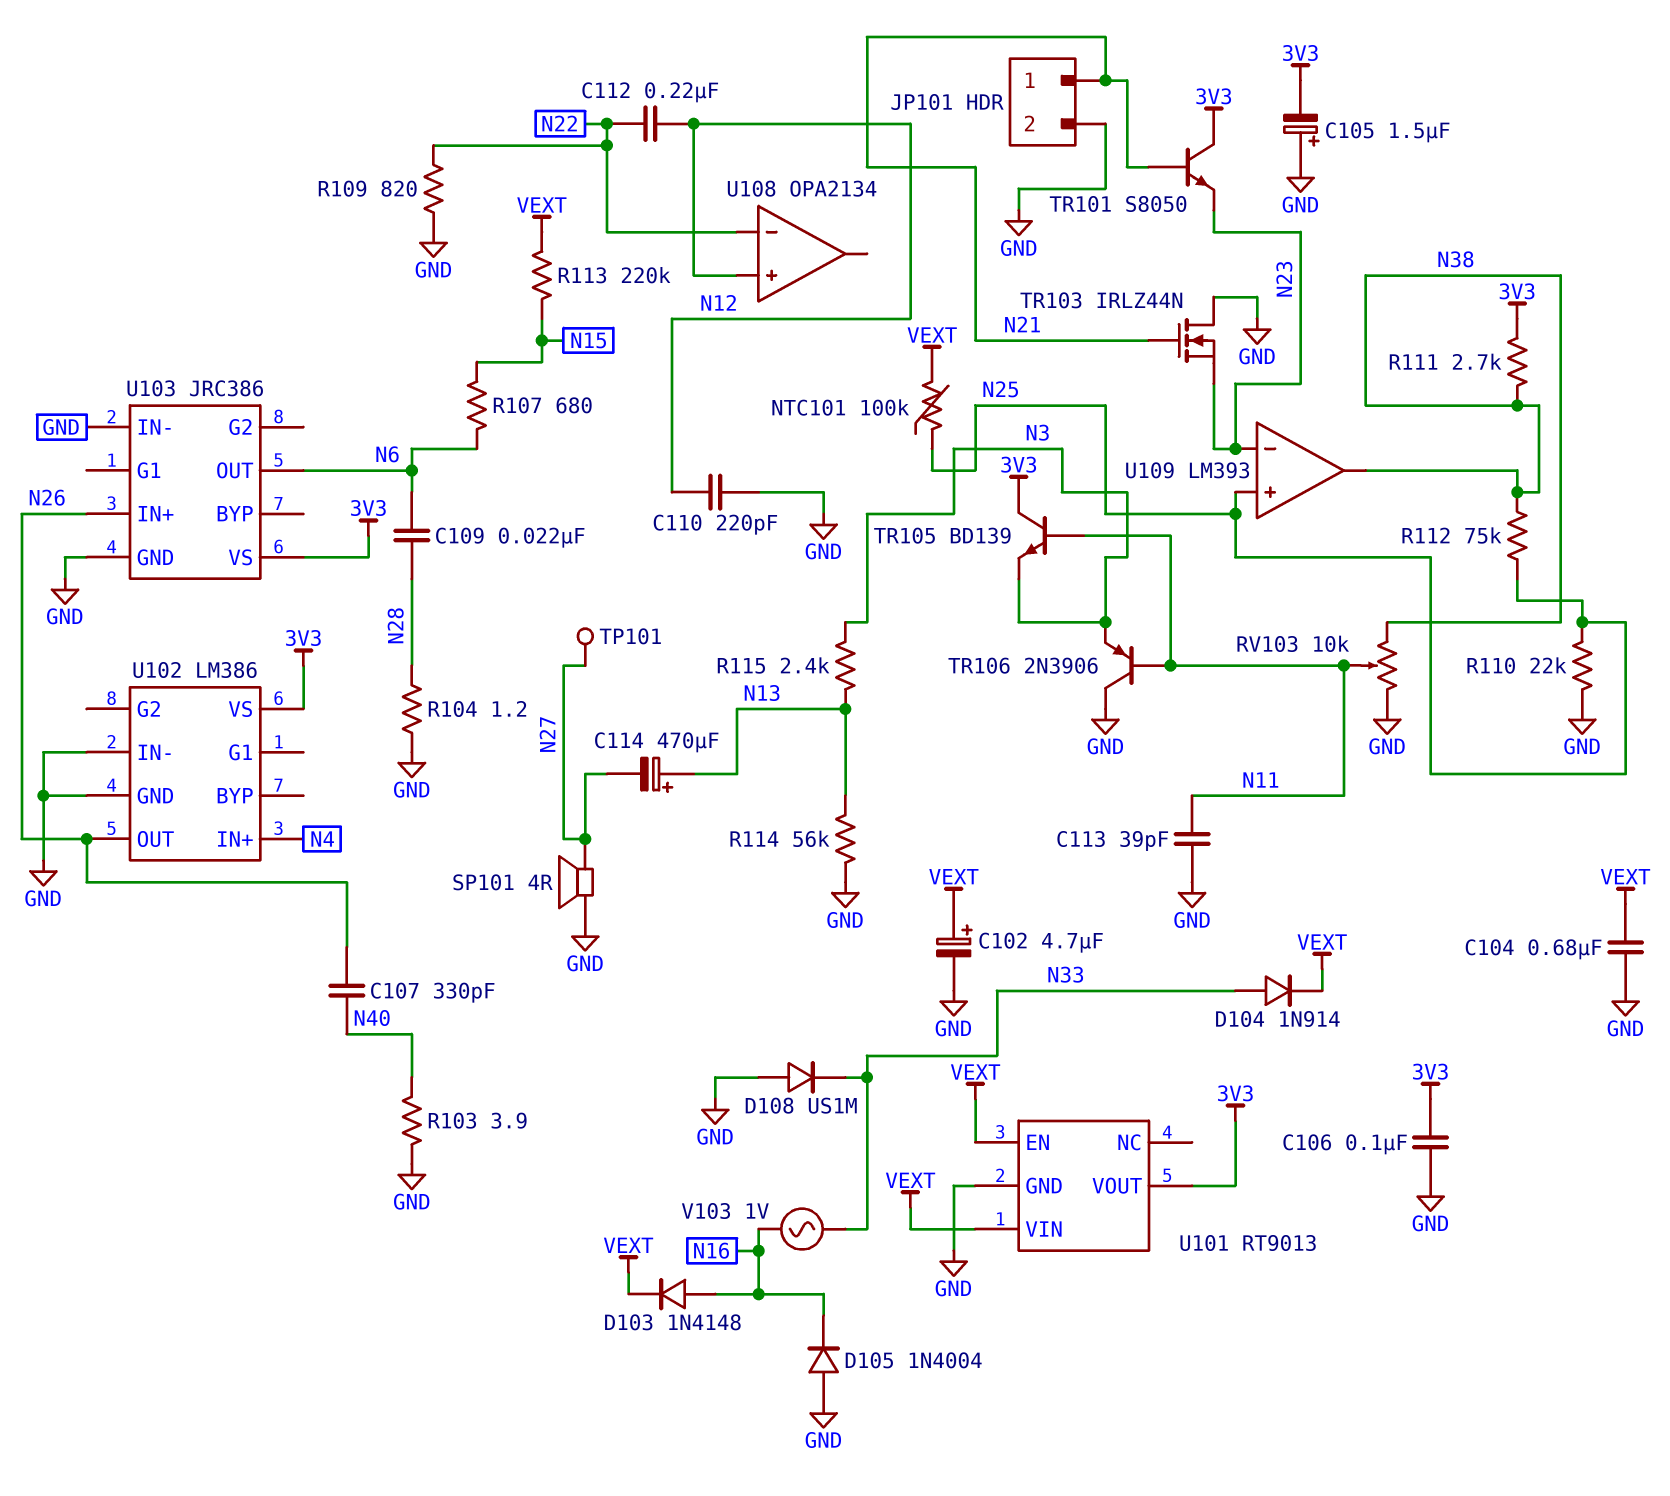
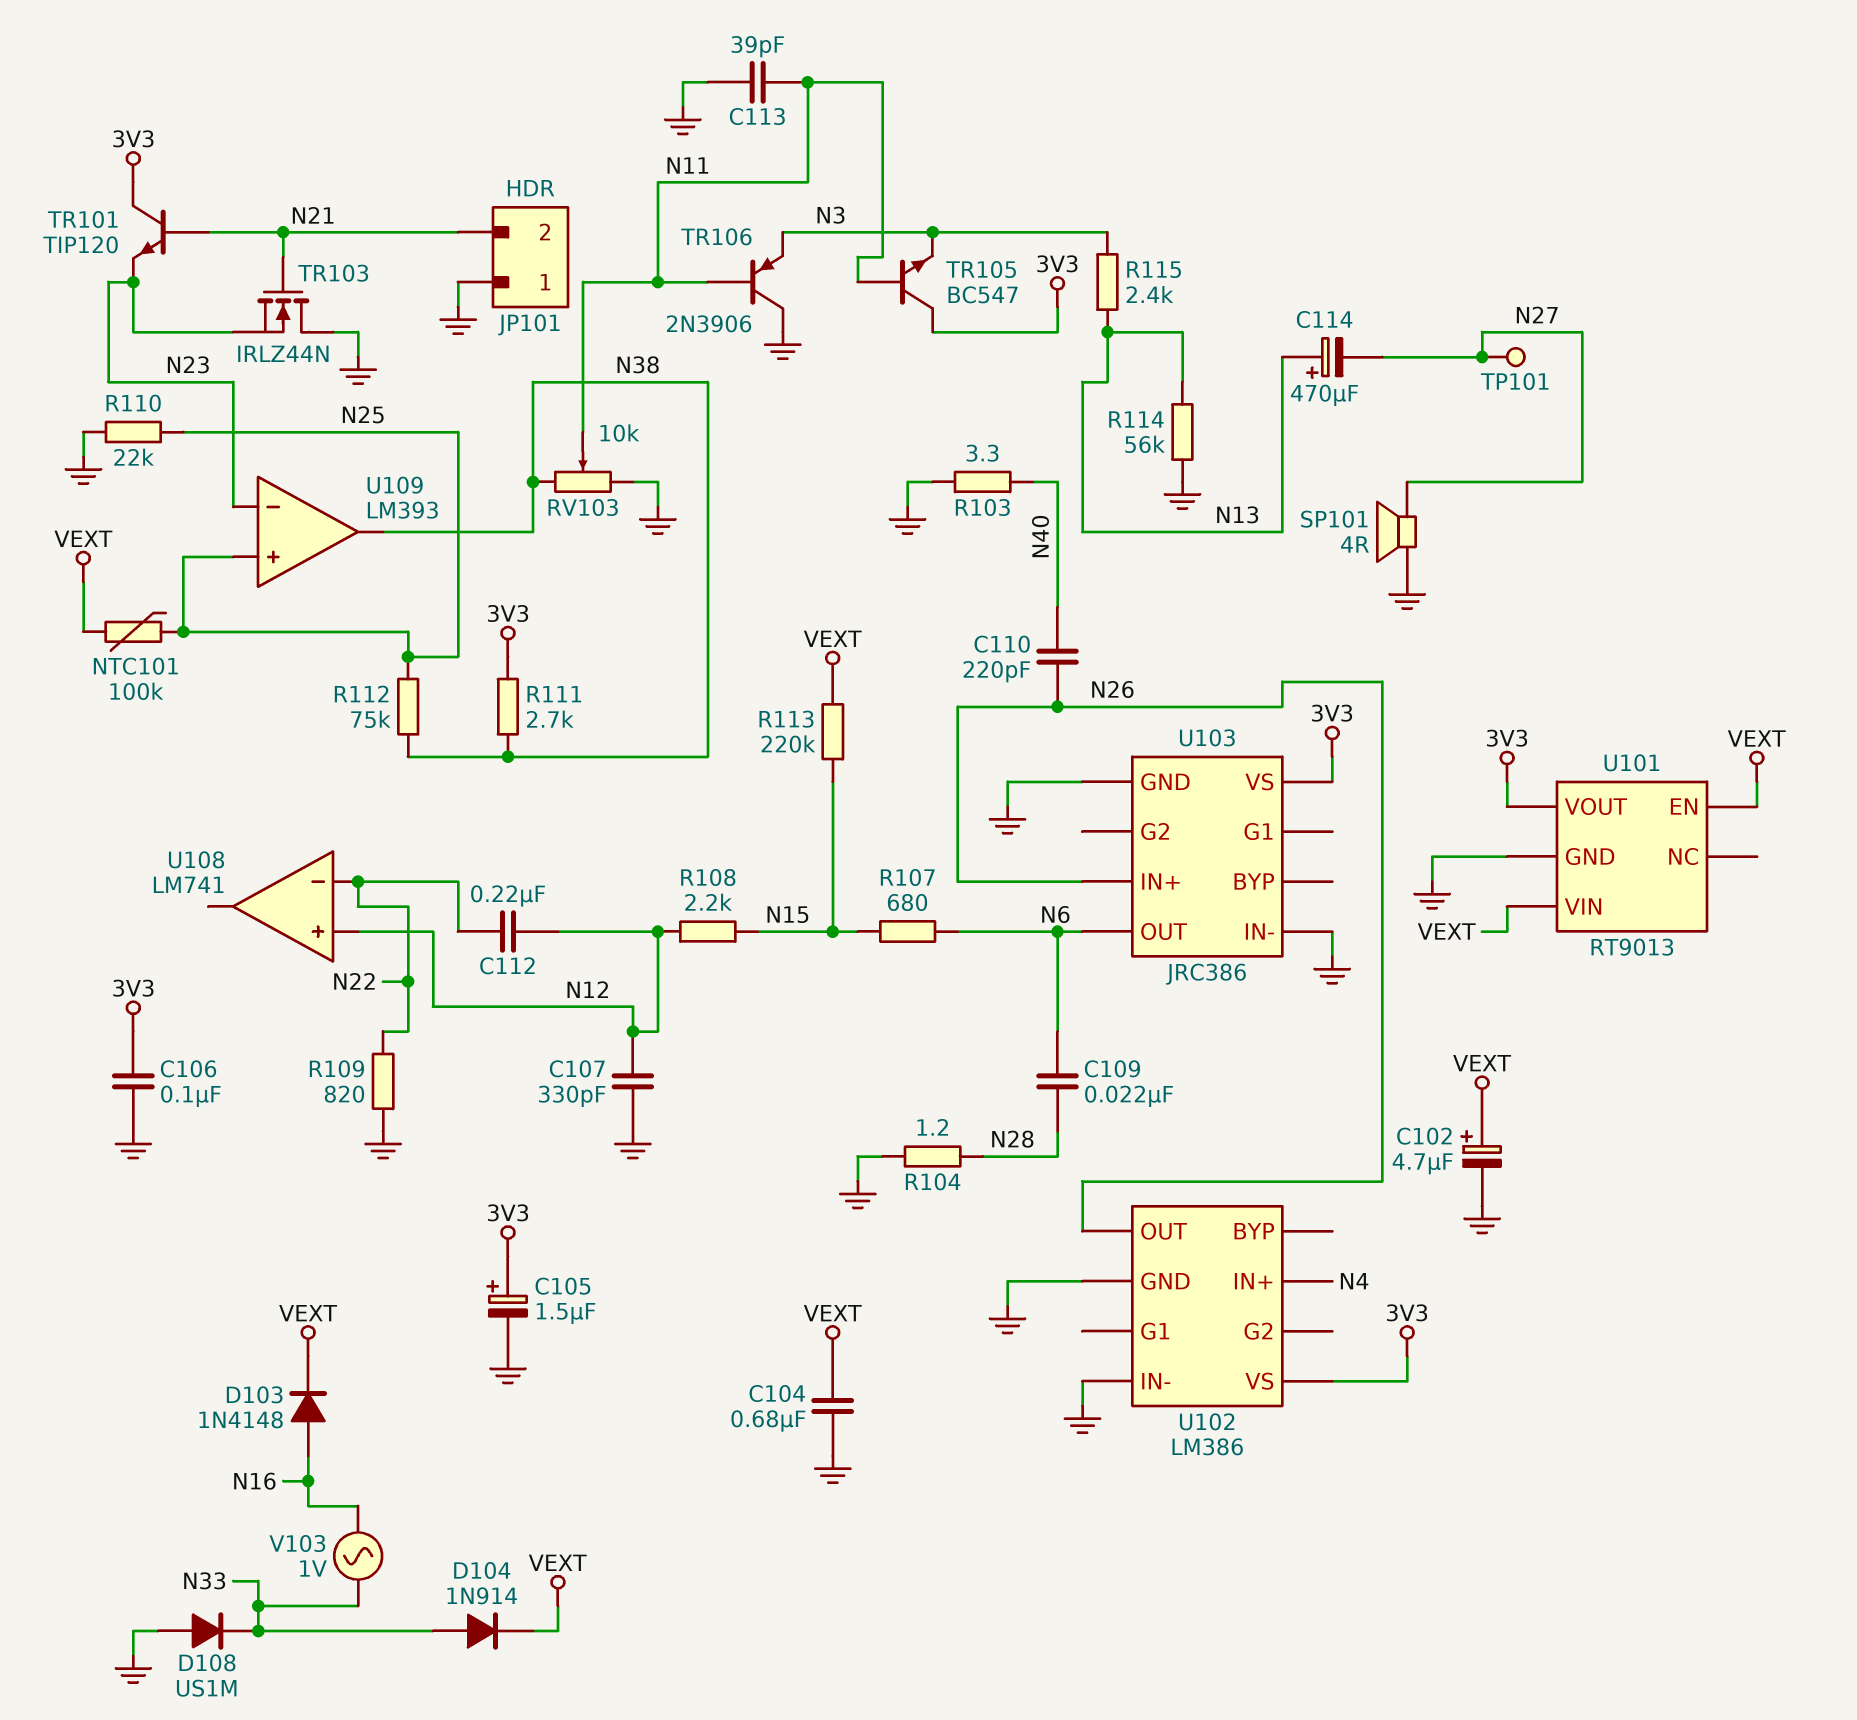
C105: 1.5uF (plus GND, minus 3V3) -> 1.5uF (plus 3V3, minus GND)
C107: 330pF (N26, N40) -> 330pF (GND, N12)
C110: 220pF (GND, N12) -> 220pF (N26, N40)
D105: diode 1N4004 (A GND, K N16) -> none
JP101 pin 1: N21 -> GND
JP101 pin 2: GND -> N21
R103: 3.9 (GND, N40) -> 3.3 (GND, N40)
R108: none -> 2.2k (N12, N15)
TR101: NPN S8050 (B N21, C 3V3, E N23) -> NPN TIP120 (B N21, C 3V3, E N23)
TR105: NPN BD139 (B N11, C 3V3, E N3) -> NPN BC547 (B N11, C 3V3, E N3)
U108: OPA2134 -> LM741

